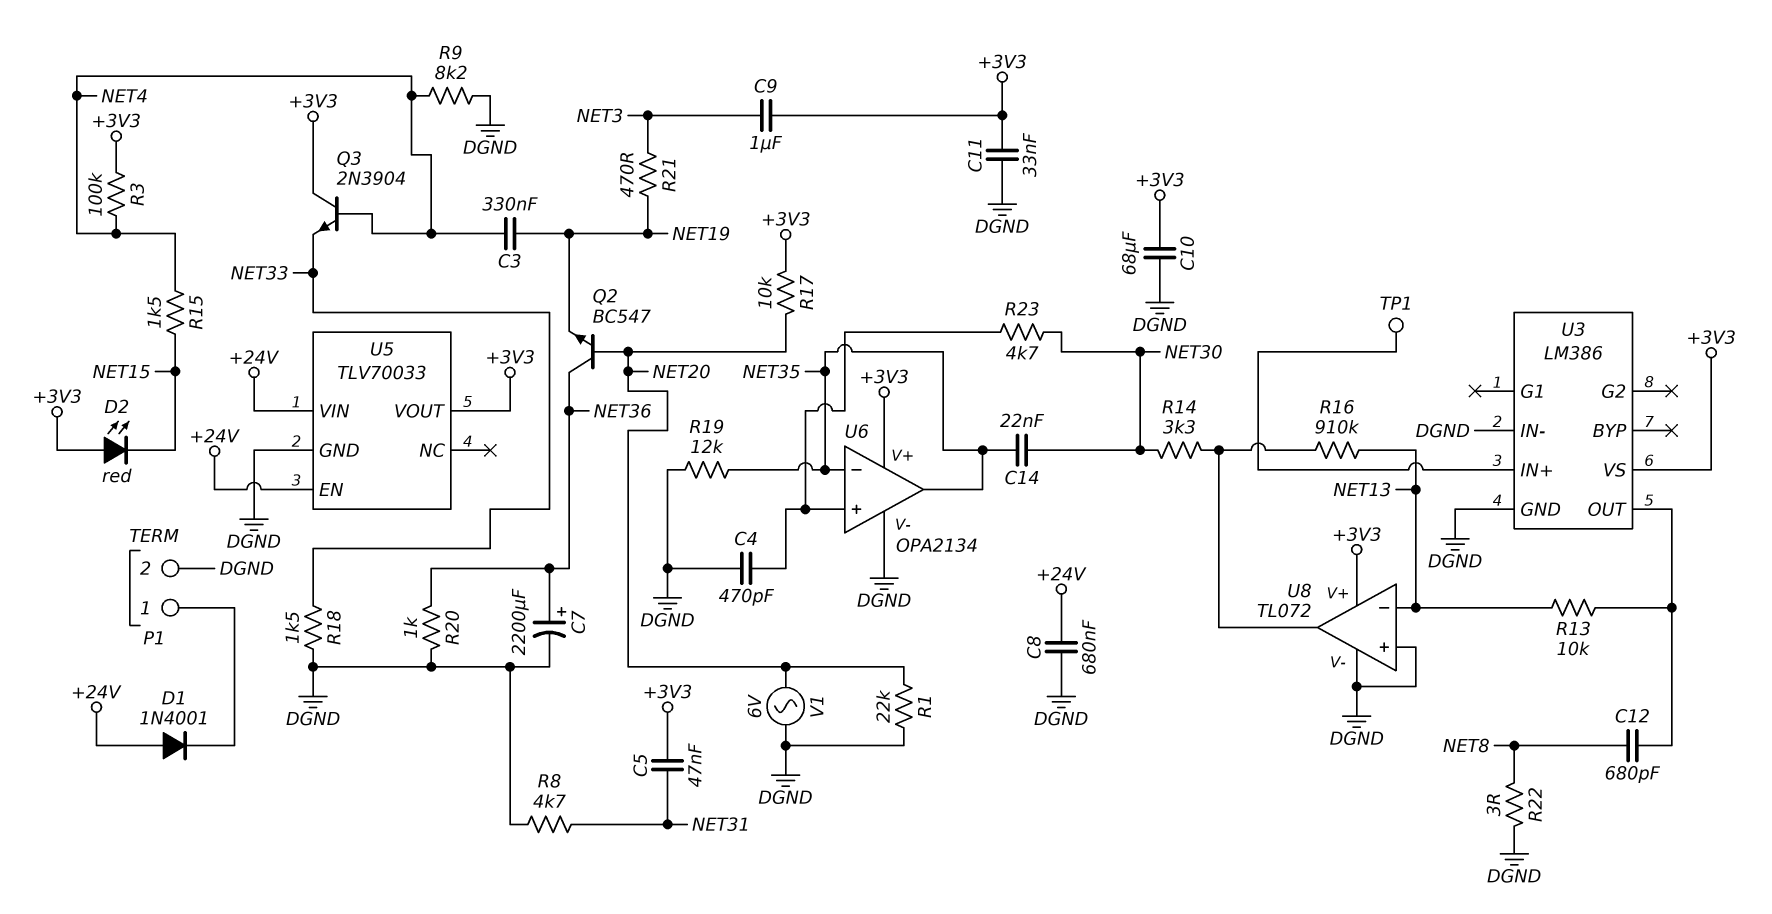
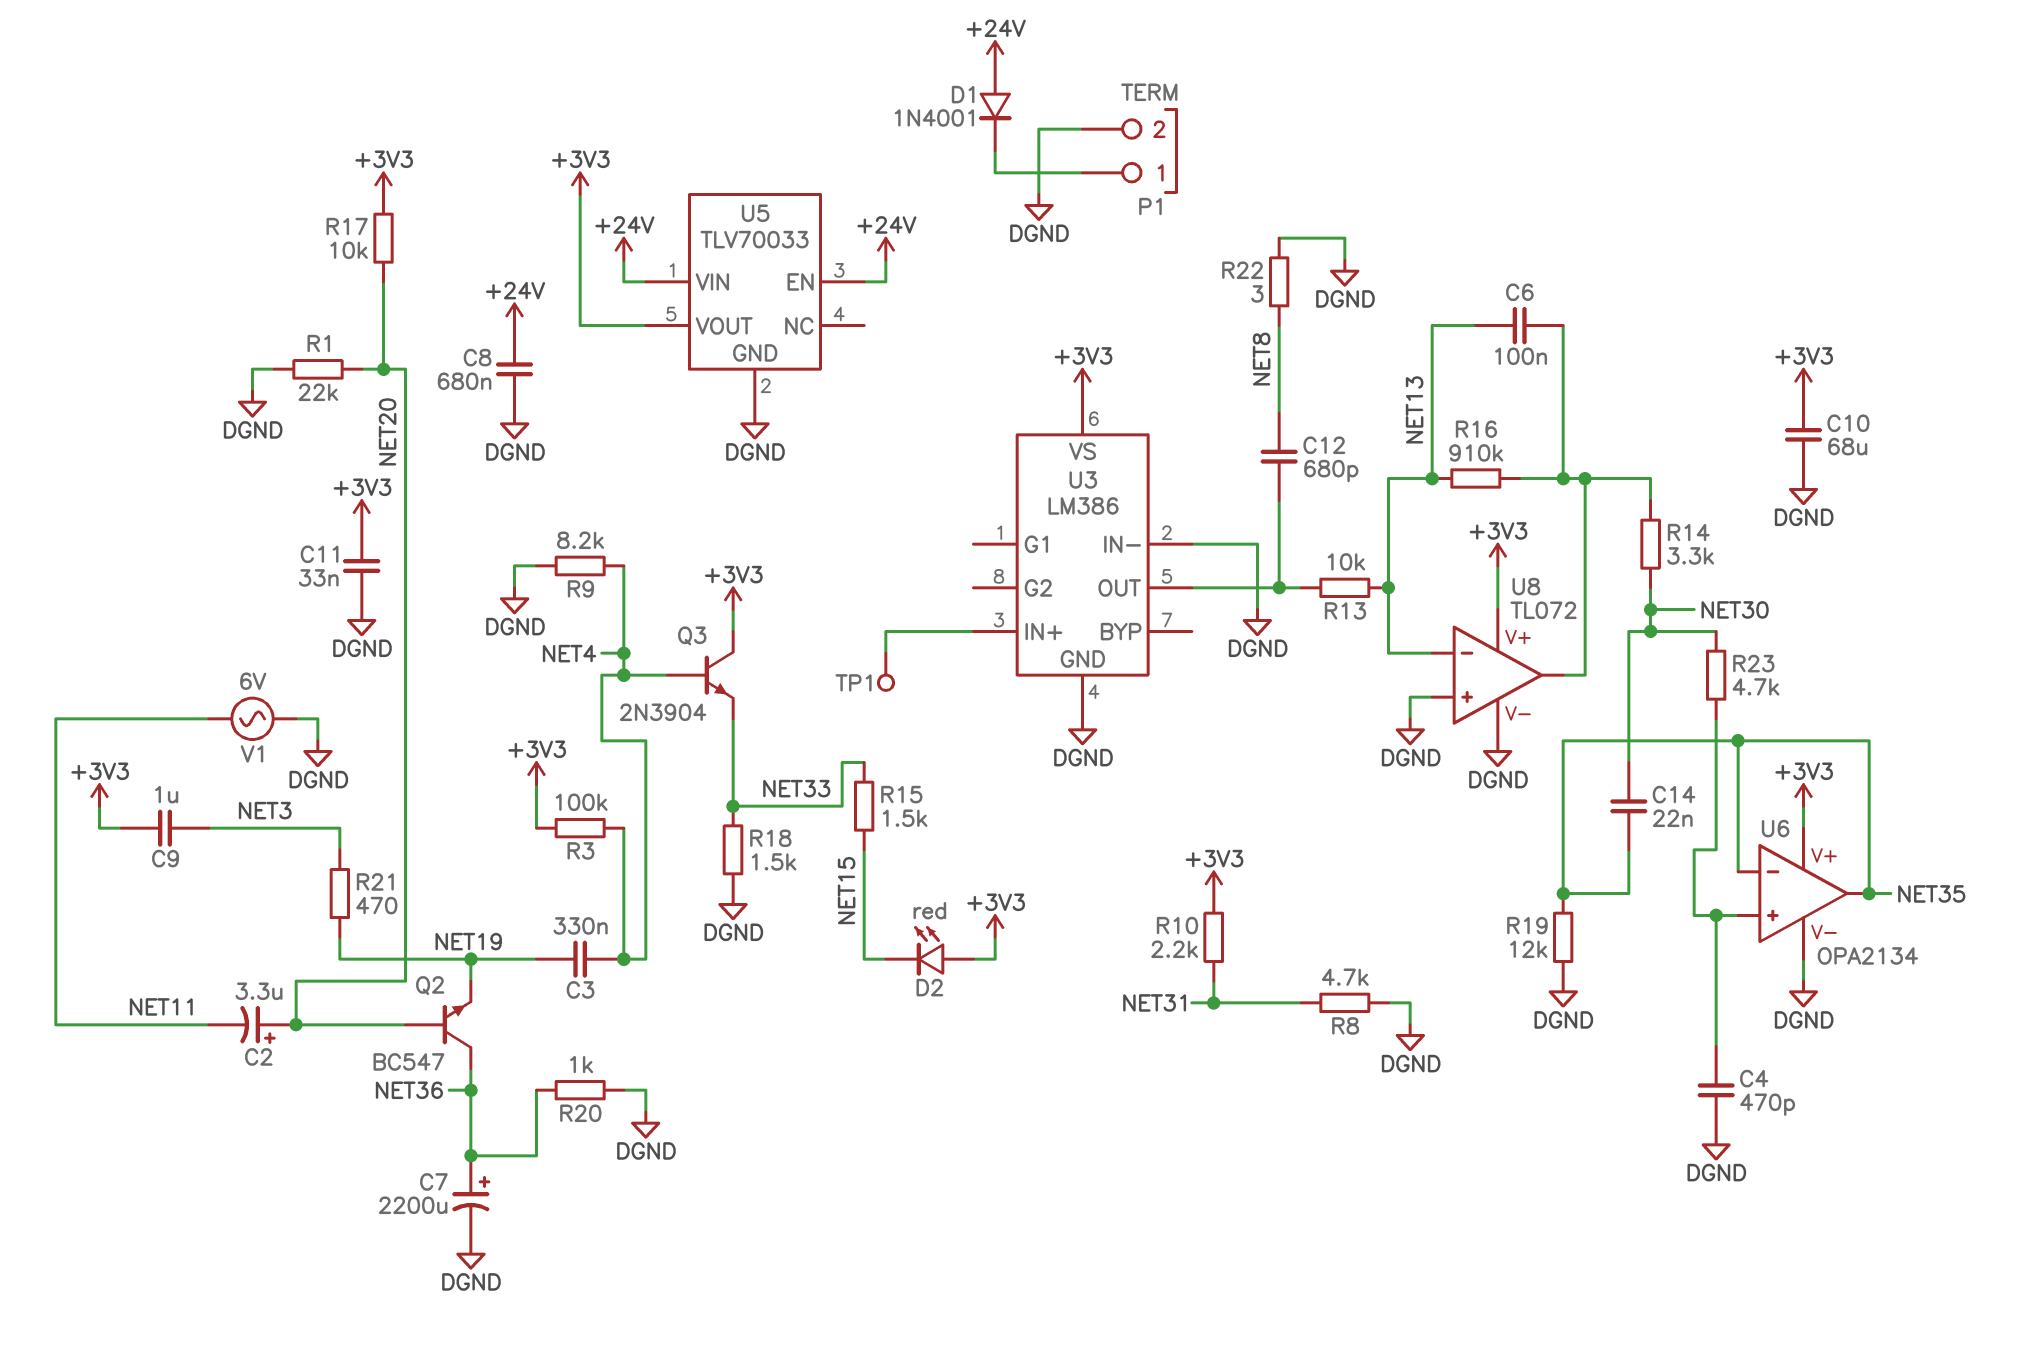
C2: none -> 3.3uF (plus NET20, minus NET11)
C5: 47nF (+3V3, NET31) -> none
C6: none -> 100nF (NET13, U8/out)
R10: none -> 2.2k (+3V3, NET31)
R15: 1.5k (NET4, NET15) -> 1.5k (NET15, NET33)
V1: AC 6V (DGND, NET20) -> AC 6V (DGND, NET11)

